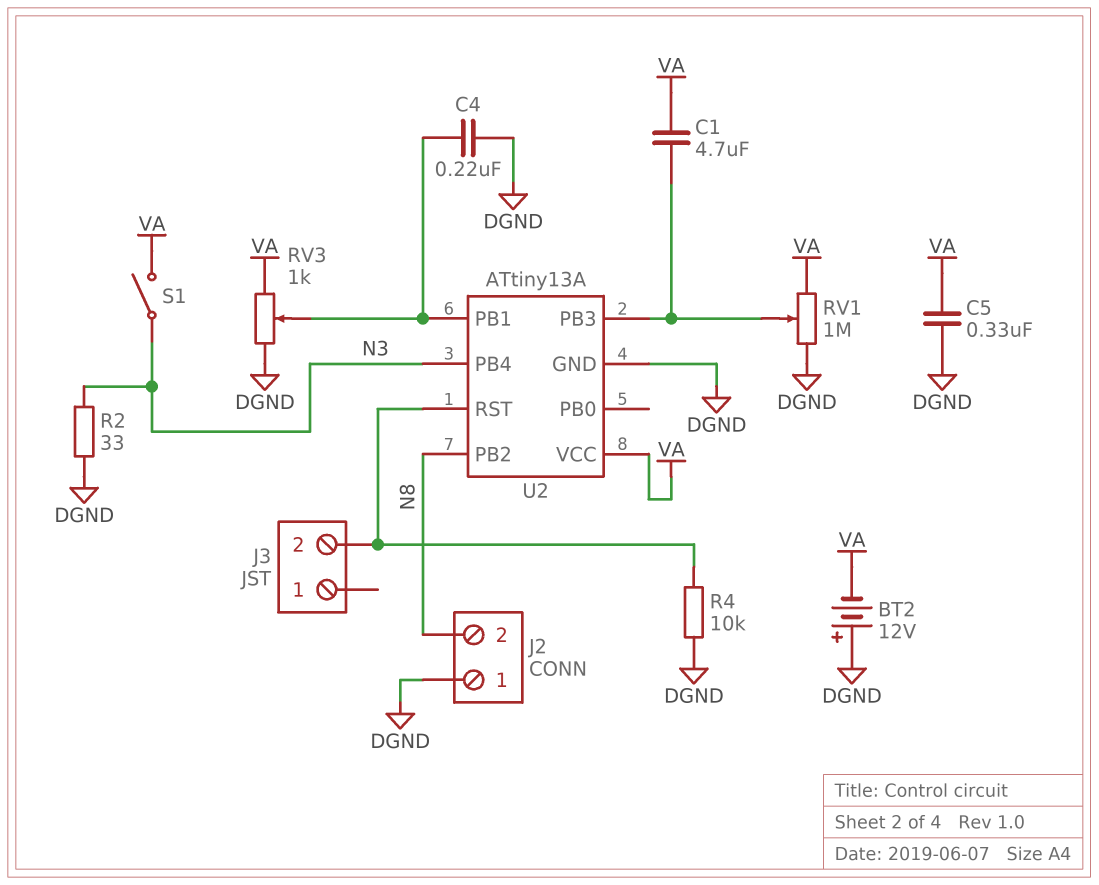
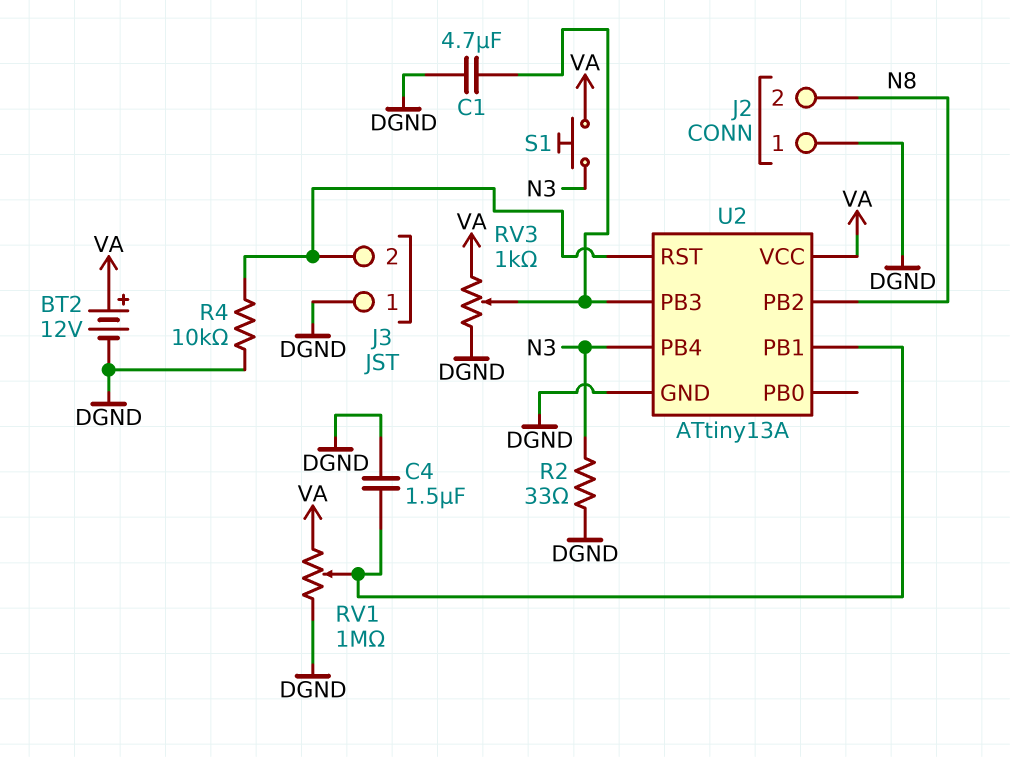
BT2: 12V (plus DGND, minus VA) -> 12V (plus VA, minus DGND)
C1: 4.7uF (U2/PB3, VA) -> 4.7uF (DGND, U2/PB3)
C4: 220nF (DGND, U2/PB1) -> 1.5uF (DGND, U2/PB1)
C5: 330nF (DGND, VA) -> none
J3 pin 1: none -> DGND
RV1: 1M (DGND, VA, wiper U2/PB3) -> 1M (DGND, VA, wiper U2/PB1)
RV3: 1k (DGND, VA, wiper U2/PB1) -> 1k (DGND, VA, wiper U2/PB3)
S1: switch (N3, VA) -> button (N3, VA)

